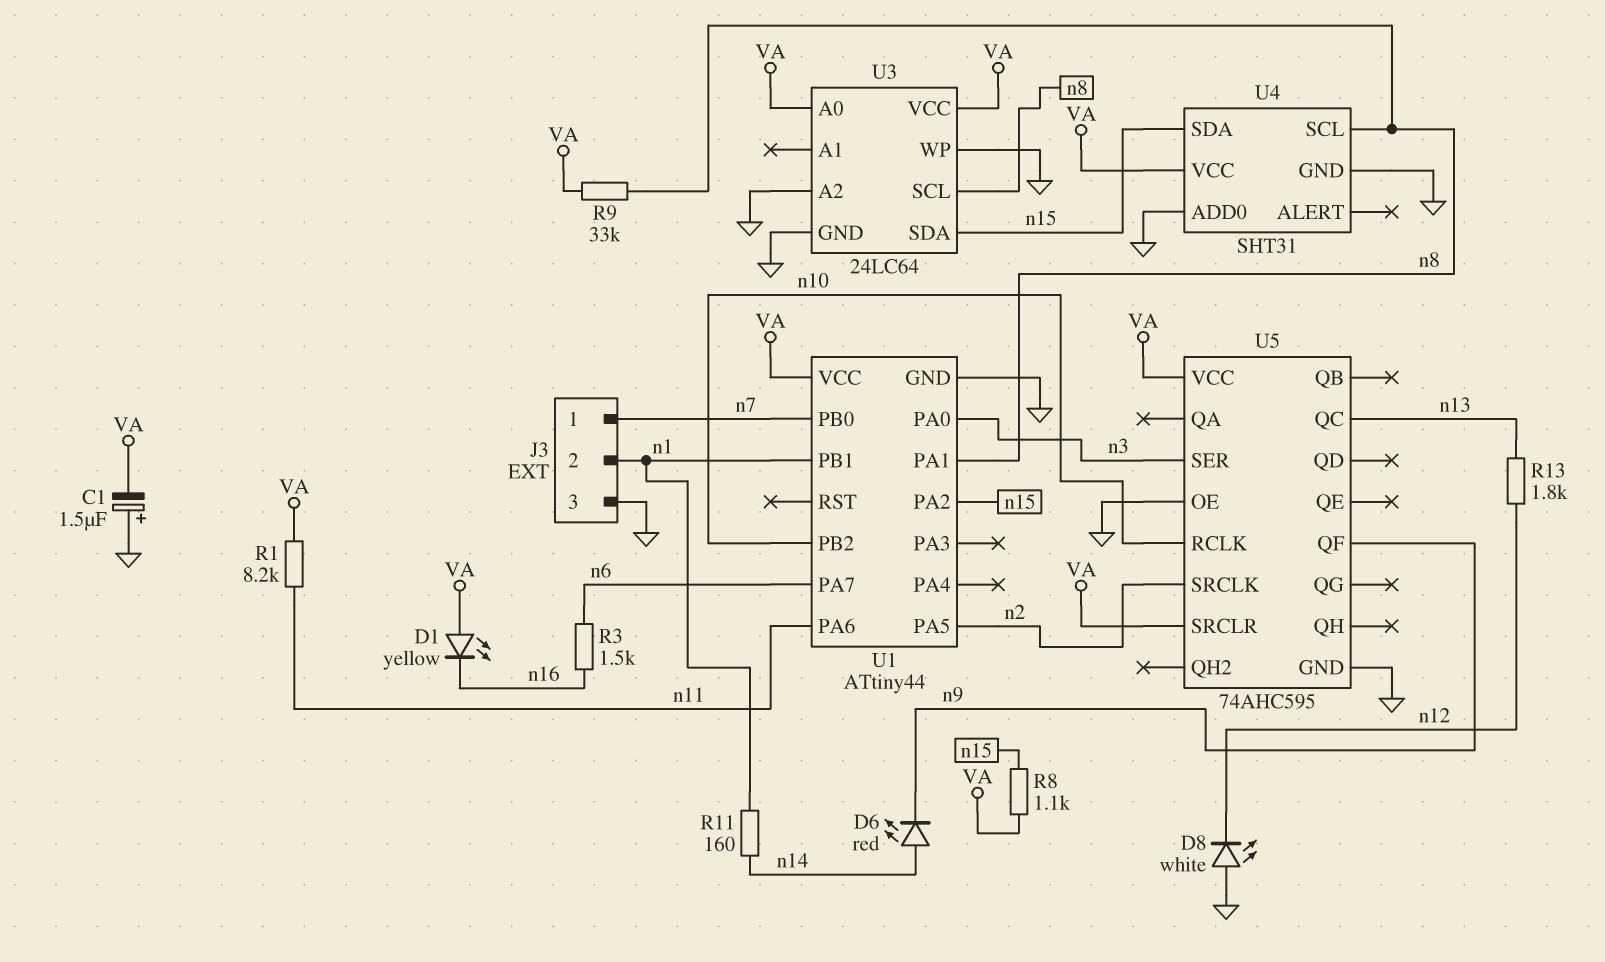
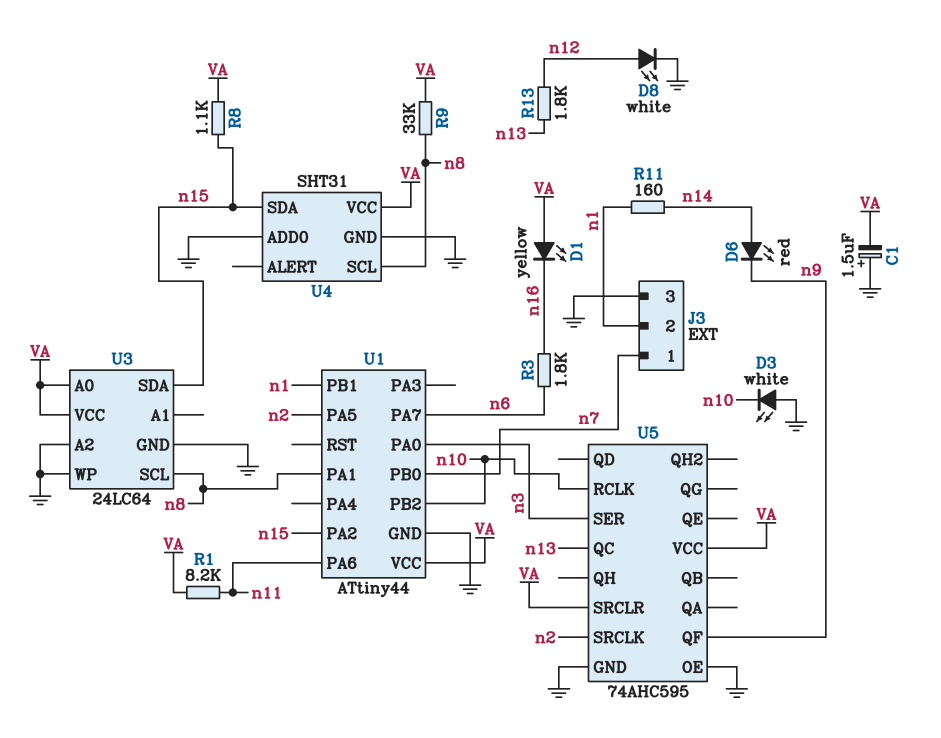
D3: none -> LED white (A GND, K n10)
D8: LED white (A GND, K n12) -> LED white (A n12, K GND)
R3: 1.5k (n6, n16) -> 1.8k (n6, n16)

